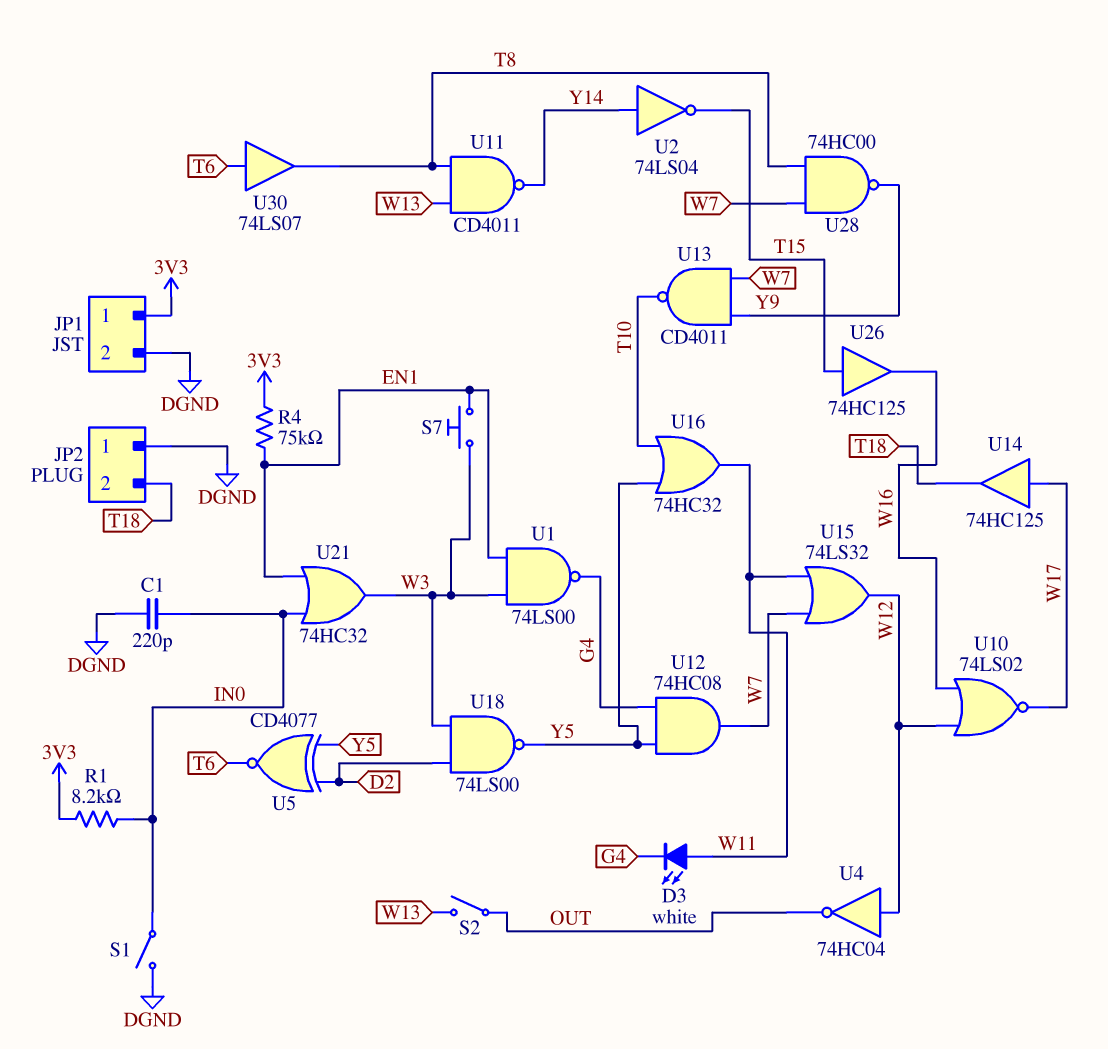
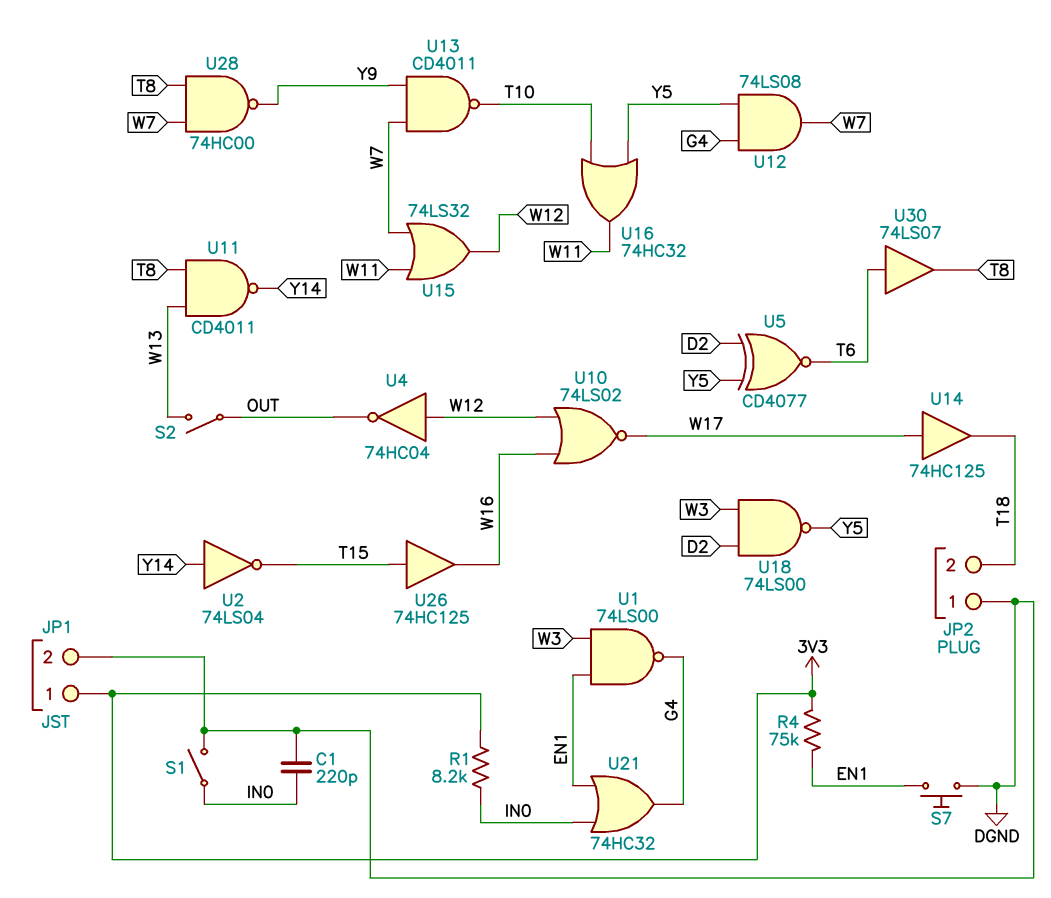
D3: LED white (A W11, K G4) -> none
S7: button (EN1, W3) -> button (DGND, EN1)
U12: AND 74HC08 (in G4, in Y5, out W7) -> AND 74LS08 (in G4, in Y5, out W7)
U21: OR 74HC32 (in EN1, in IN0, out W3) -> OR 74HC32 (in EN1, in IN0, out G4)

